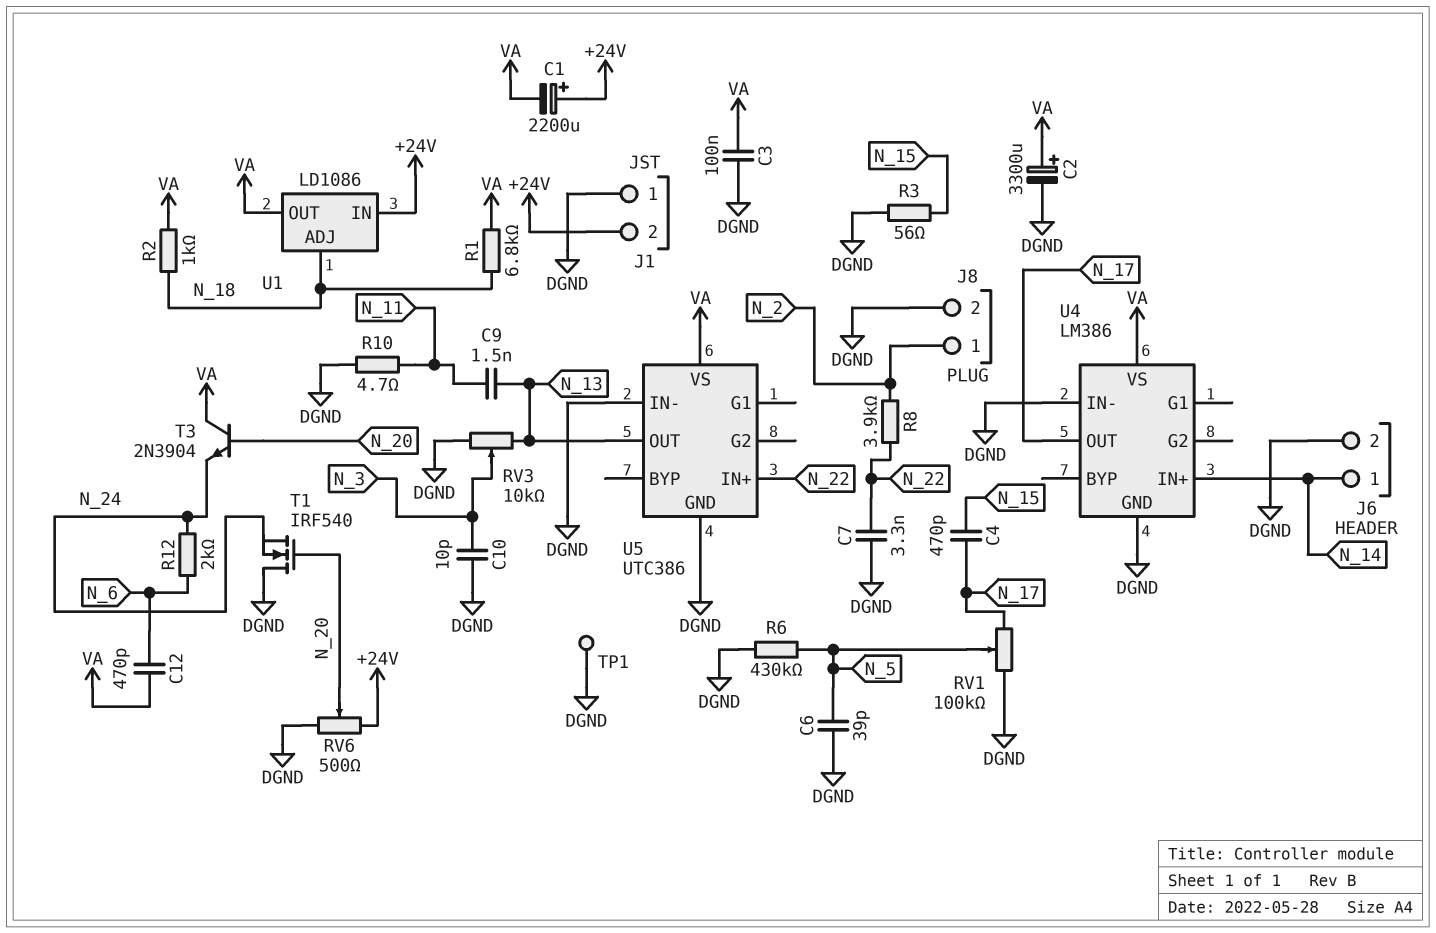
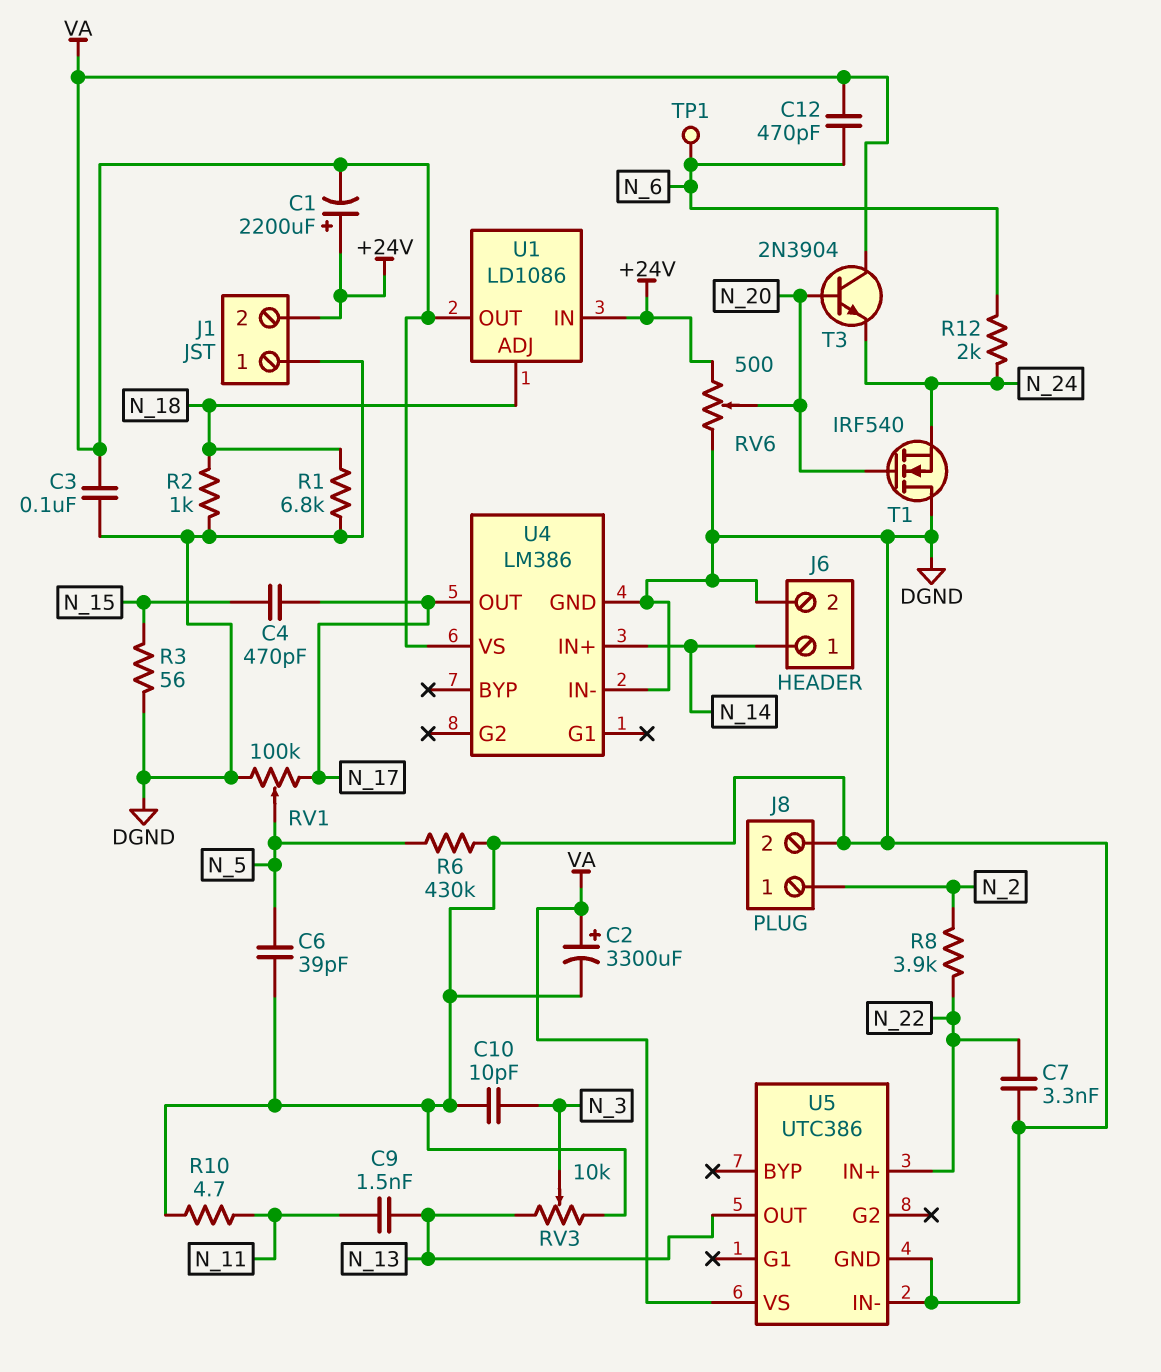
R1: 6.8k (N_18, VA) -> 6.8k (DGND, N_18)
R2: 1k (N_18, VA) -> 1k (DGND, N_18)
TP1: test point (DGND) -> test point (N_6)

